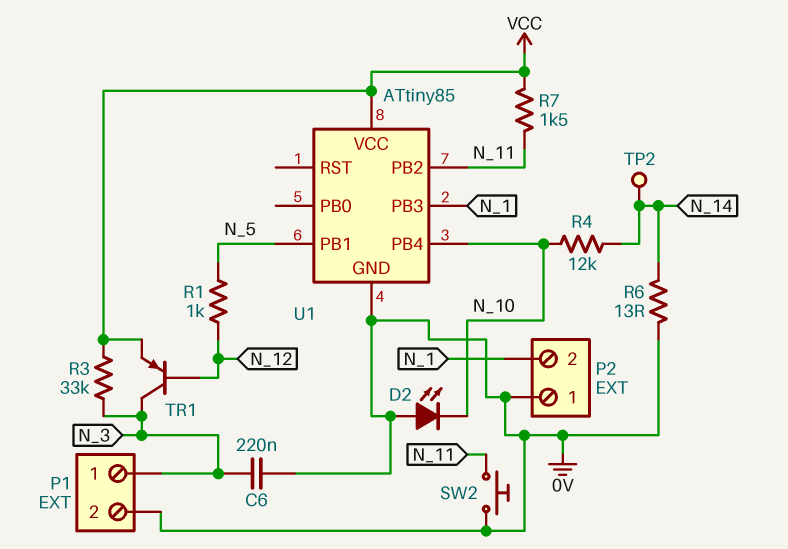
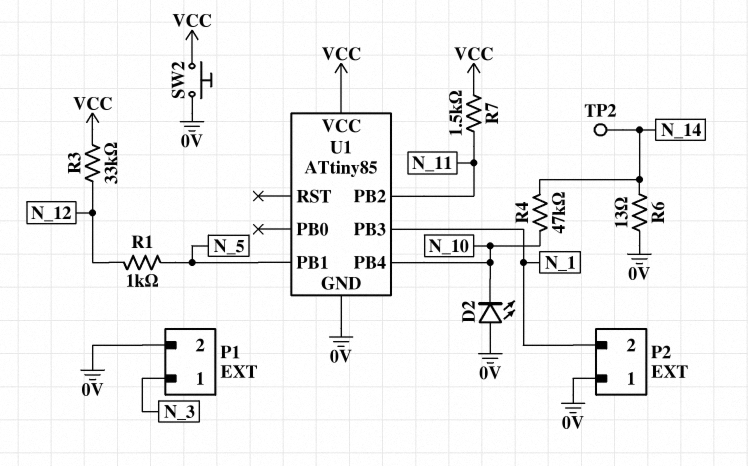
C6: 220nF (0V, N_3) -> none
R3: 33k (N_3, VCC) -> 33k (N_12, VCC)
R4: 12k (N_10, N_14) -> 47k (N_10, N_14)
SW2: button (0V, N_11) -> button (0V, VCC)
TR1: PNP (B N_12, C N_3, E VCC) -> none

